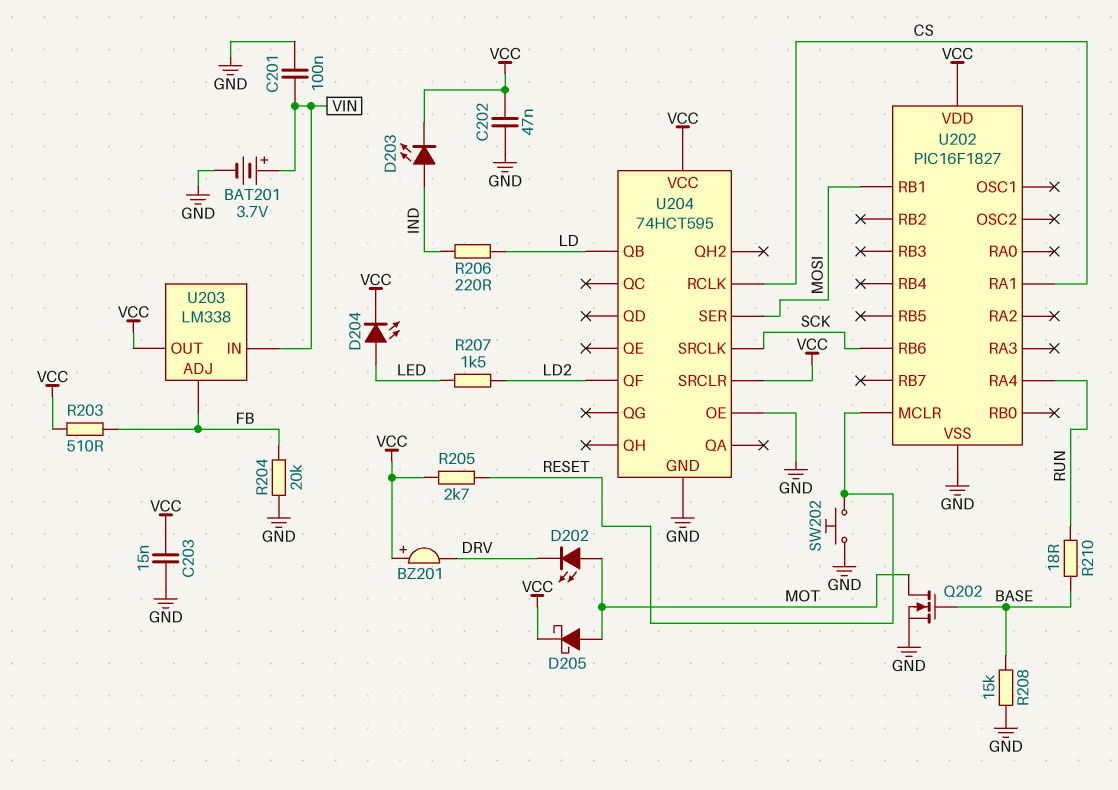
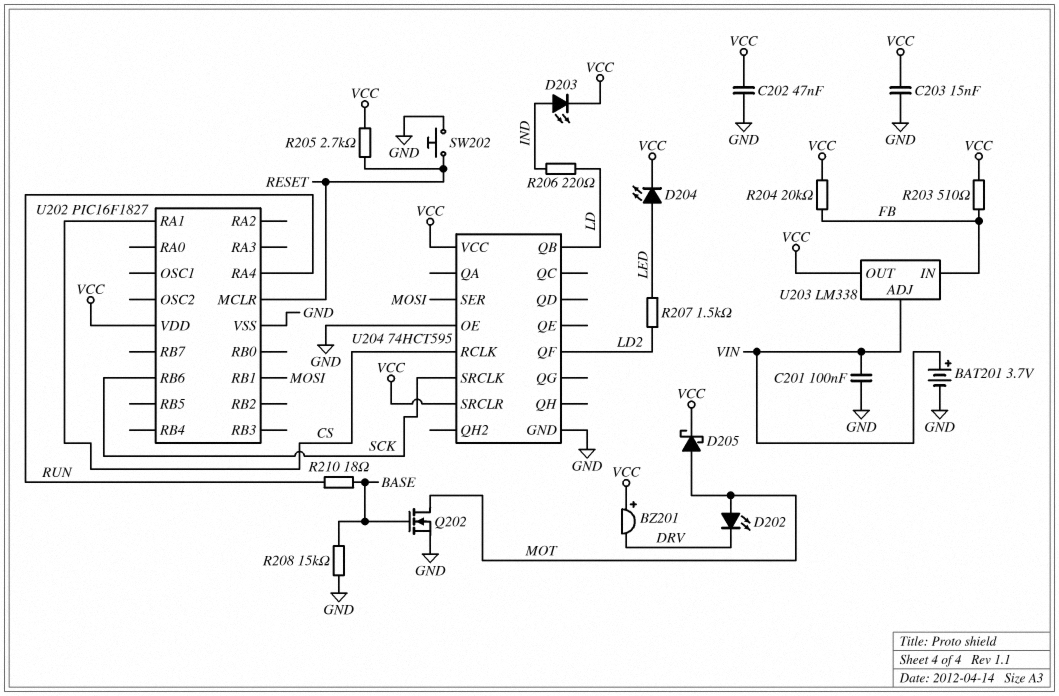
R204: 20k (FB, GND) -> 20k (FB, VCC)
U203 pin ADJ: FB -> VIN
U203 pin IN: VIN -> FB

